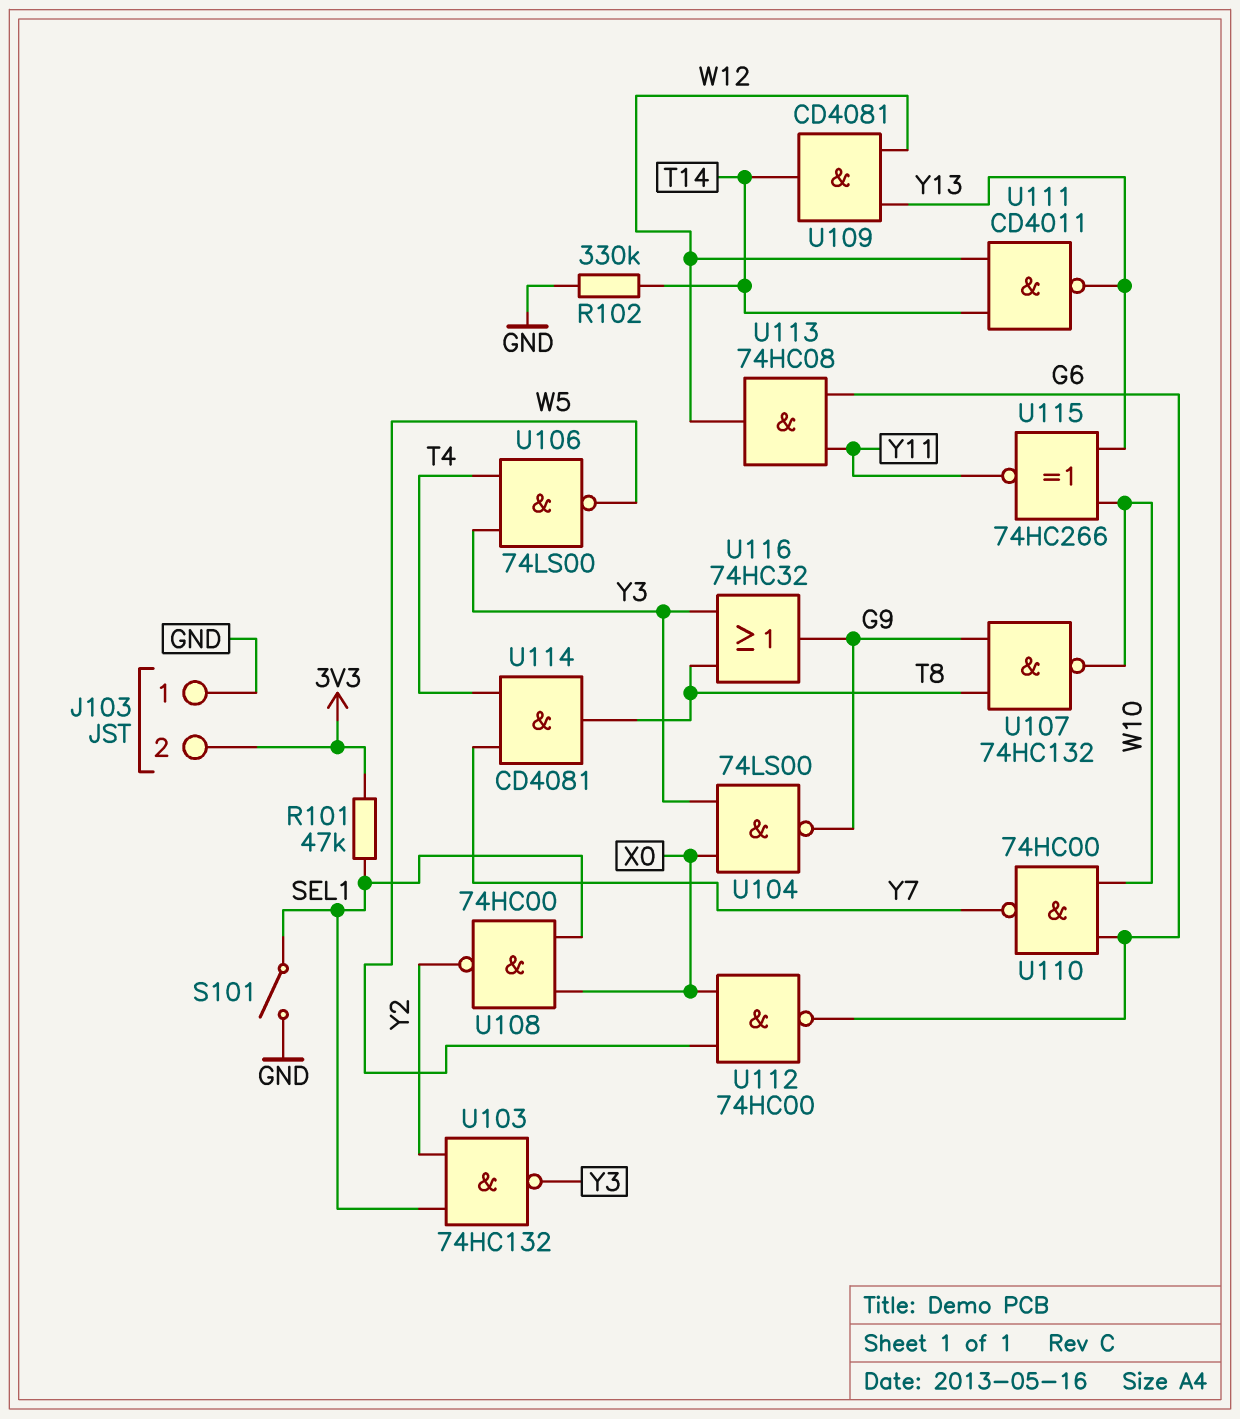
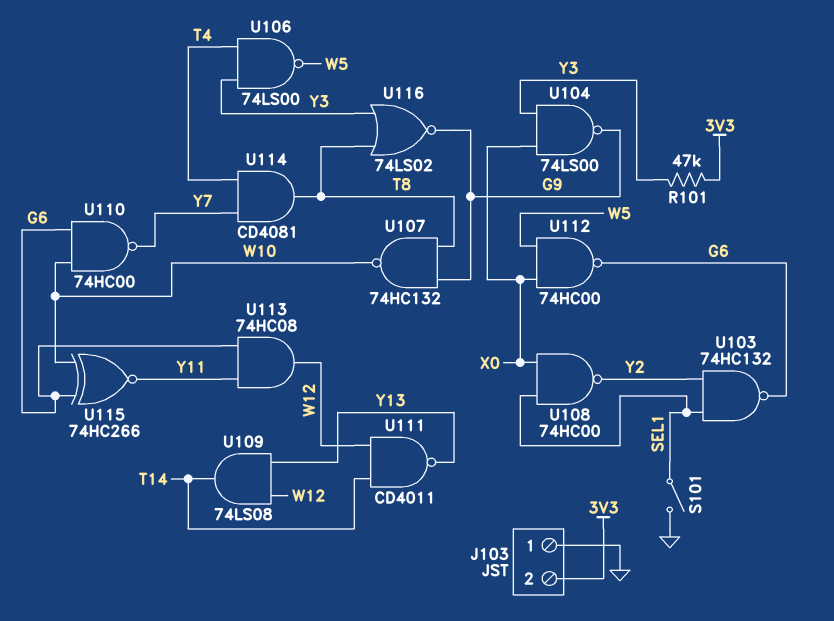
R101: 47k (3V3, SEL1) -> 47k (3V3, Y3)
R102: 330k (GND, T14) -> none
U103: NAND 74HC132 (in SEL1, in Y2, out Y3) -> NAND 74HC132 (in SEL1, in Y2, out G6)
U109: AND CD4081 (in W12, in Y13, out T14) -> AND 74LS08 (in W12, in Y13, out T14)
U115: XNOR 74HC266 (in W10, in Y13, out Y11) -> XNOR 74HC266 (in G6, in W10, out Y11)
U116: OR 74HC32 (in T8, in Y3, out G9) -> NOR 74LS02 (in T8, in Y3, out G9)

